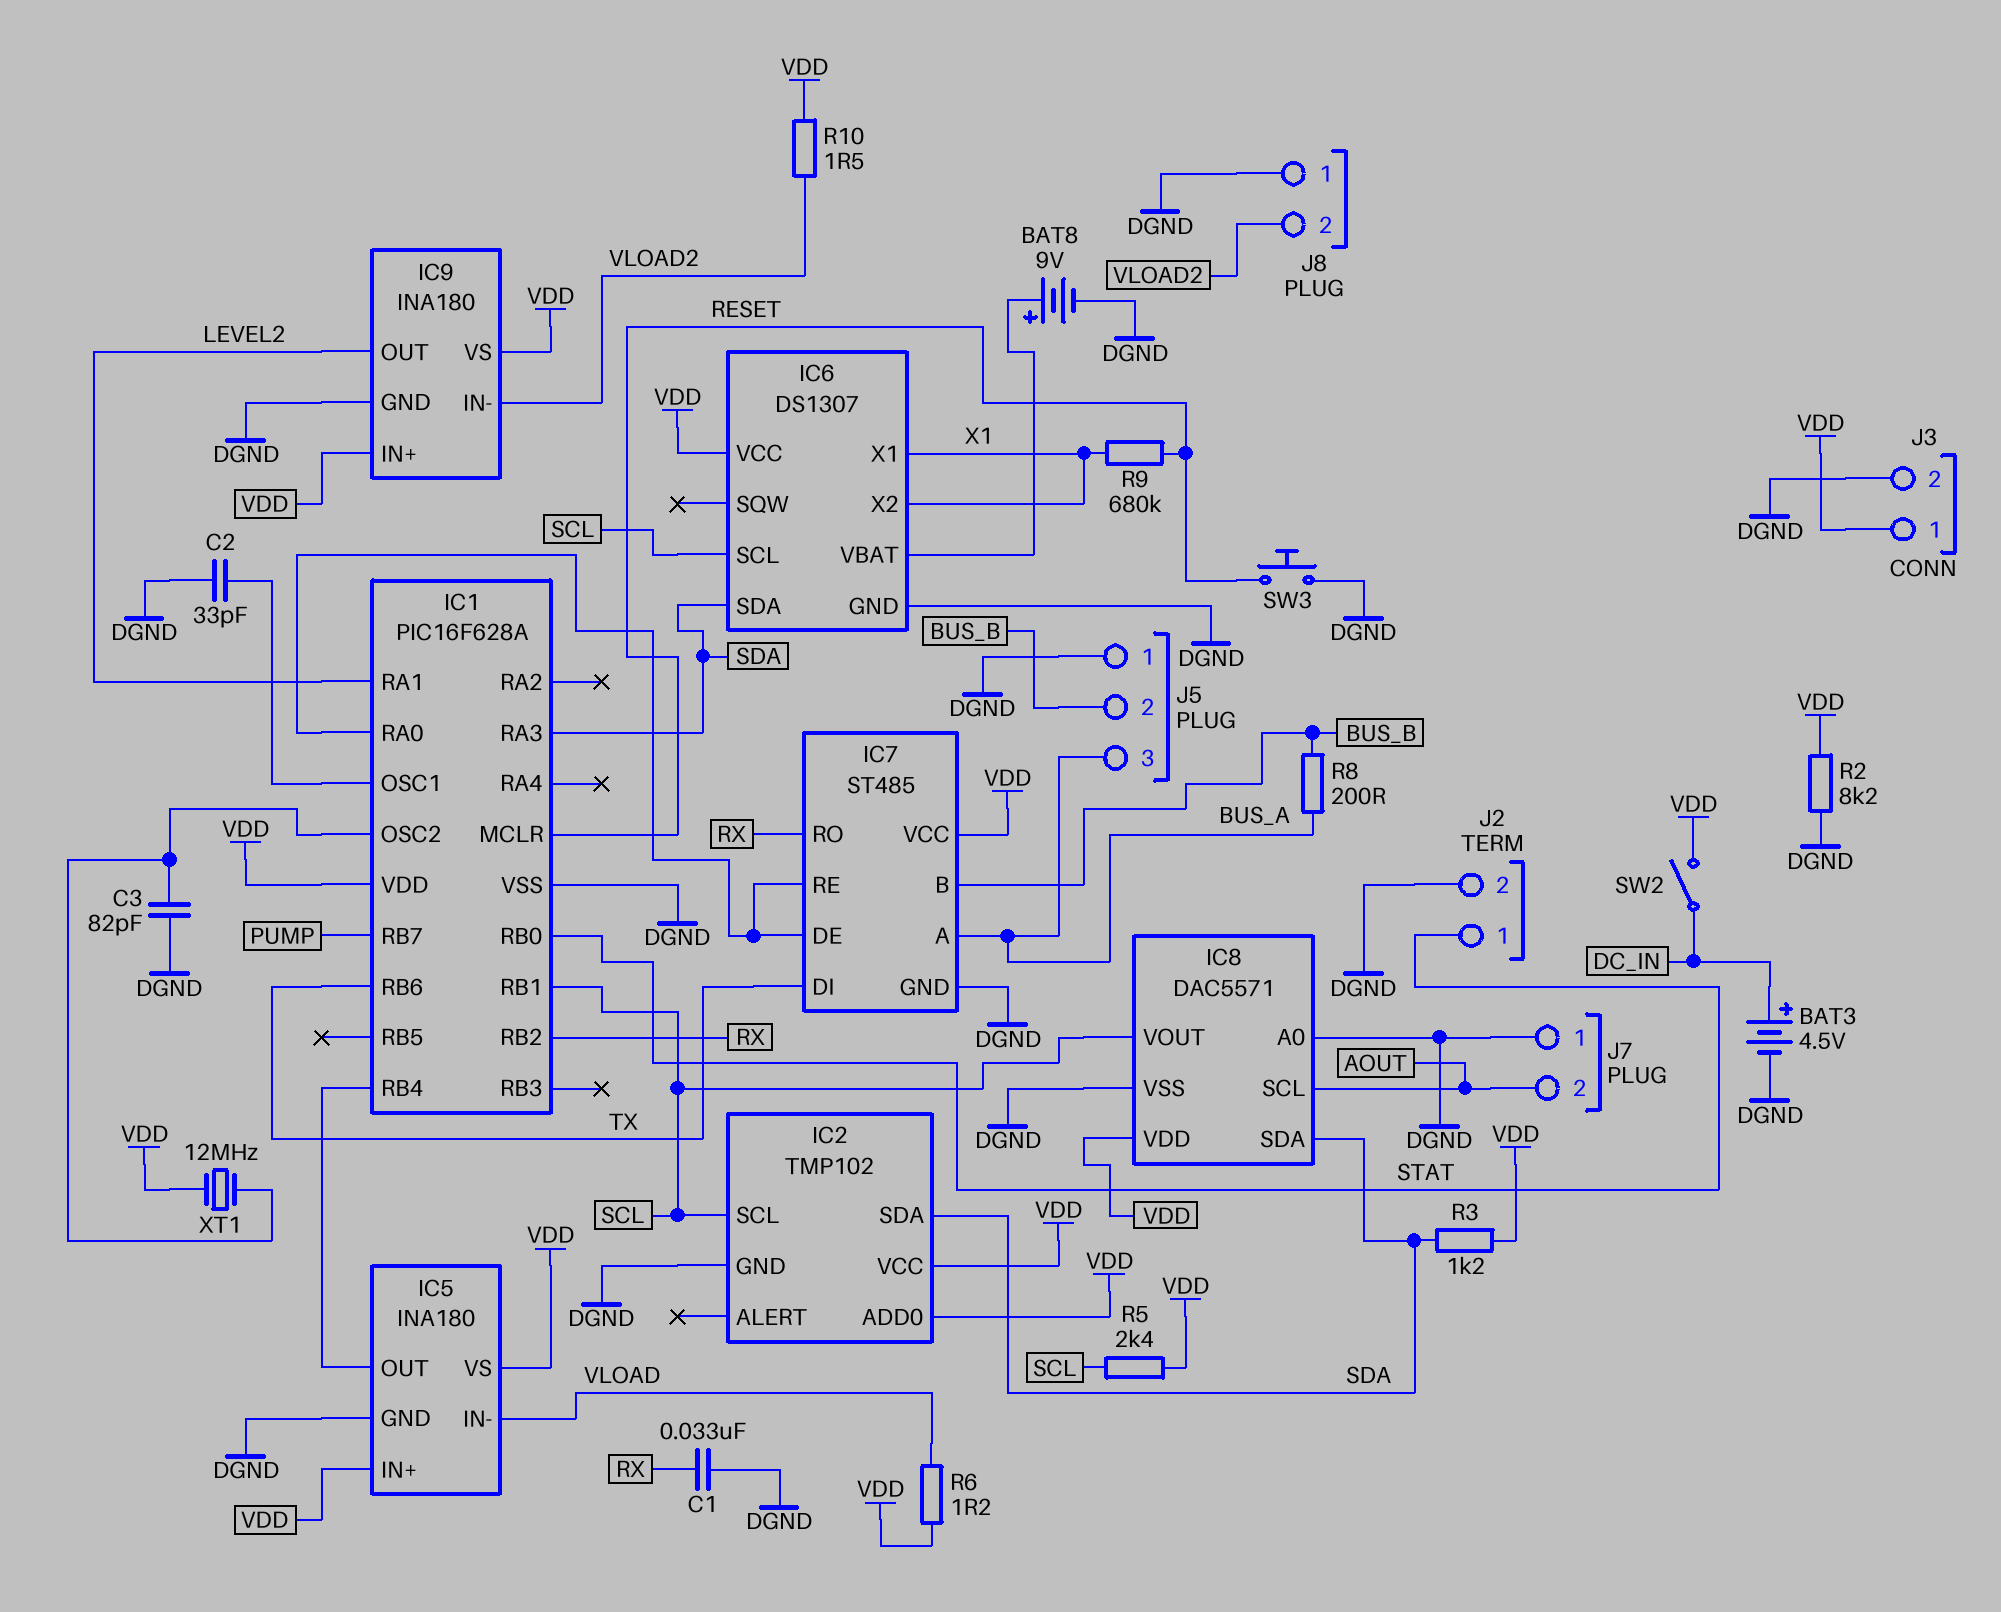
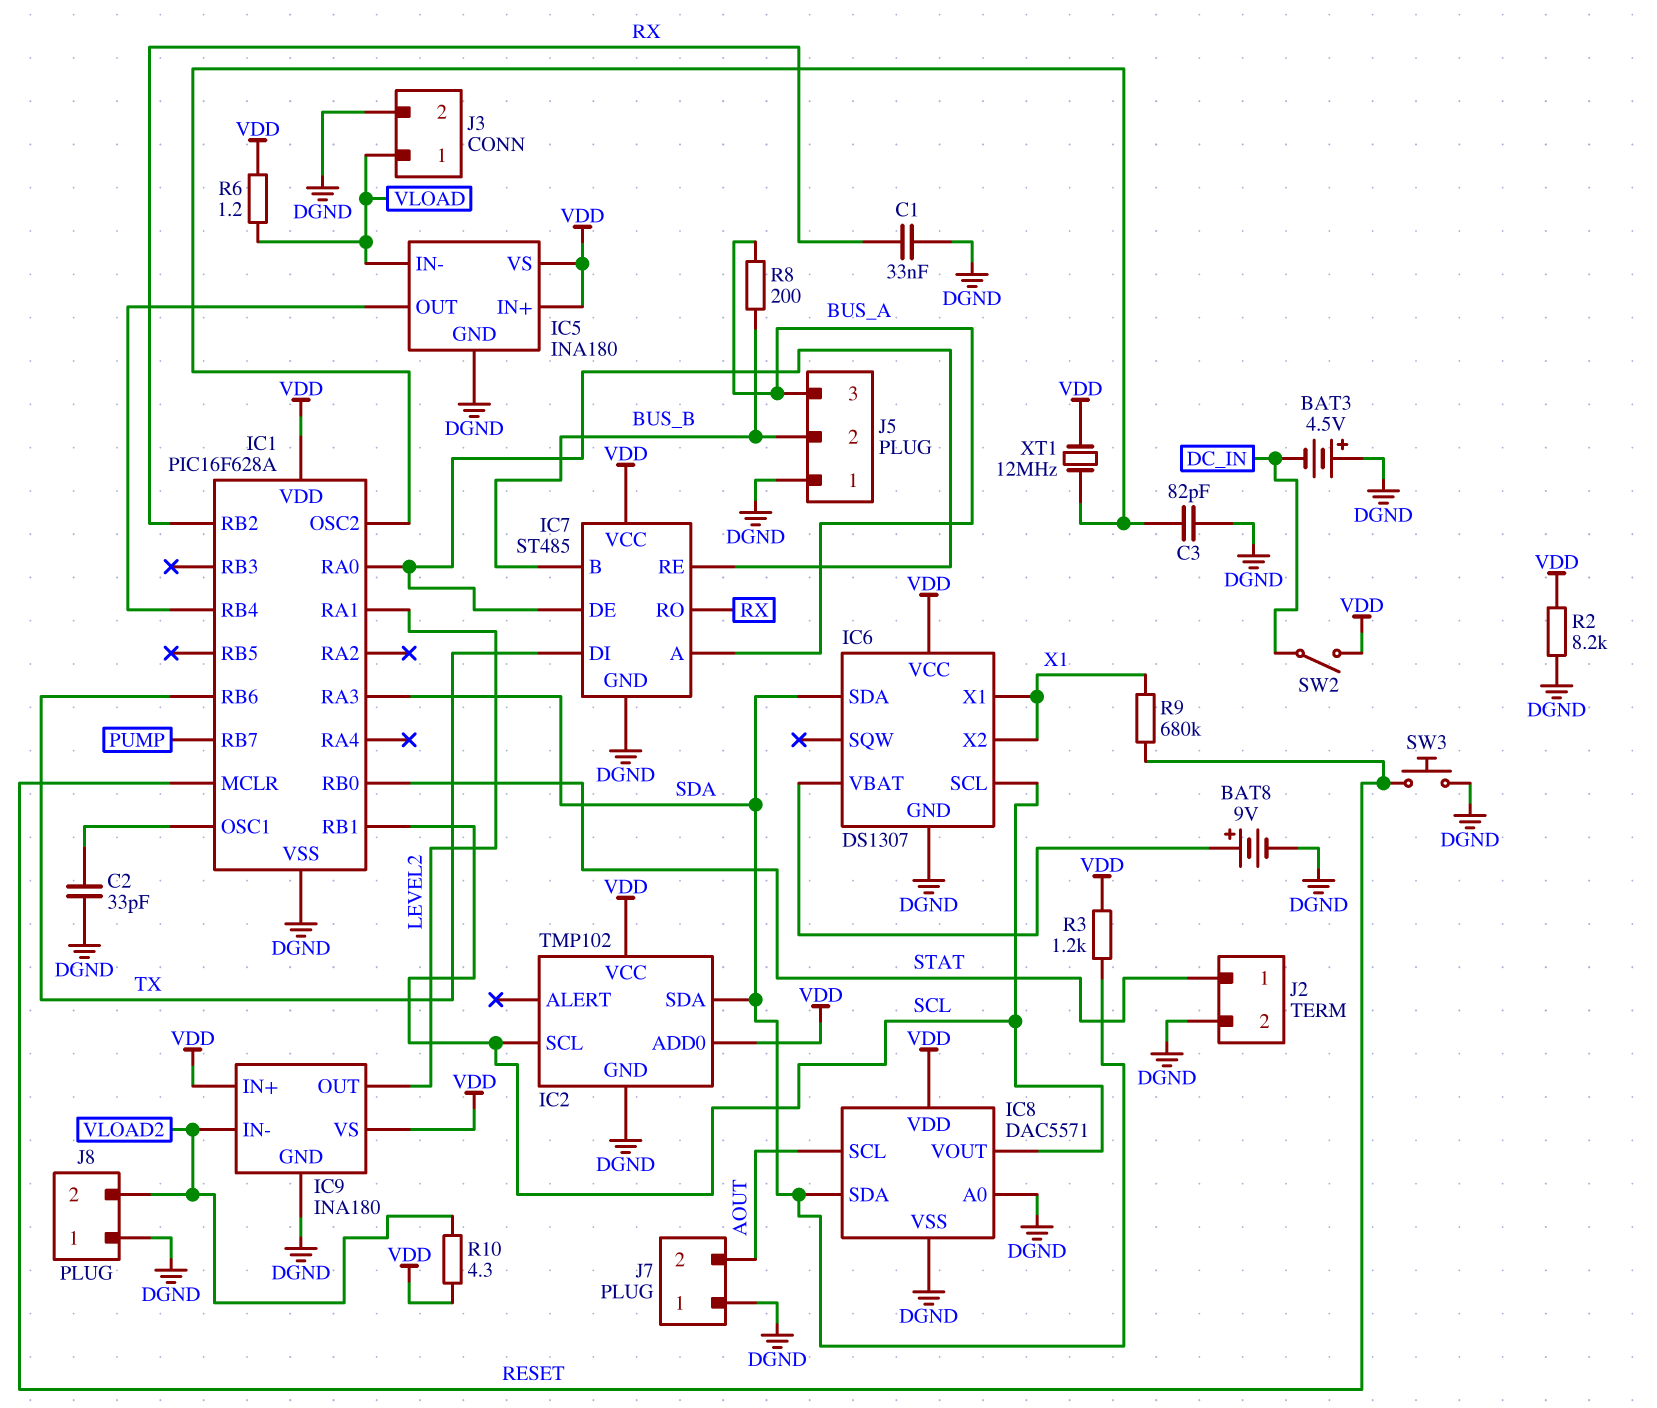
BAT3: 4.5V (plus DC_IN, minus DGND) -> 4.5V (plus DGND, minus DC_IN)
J3 pin 1: VDD -> VLOAD
R5: 2.4k (SCL, VDD) -> none
R10: 1.5 (VDD, VLOAD2) -> 4.3 (VDD, VLOAD2)

